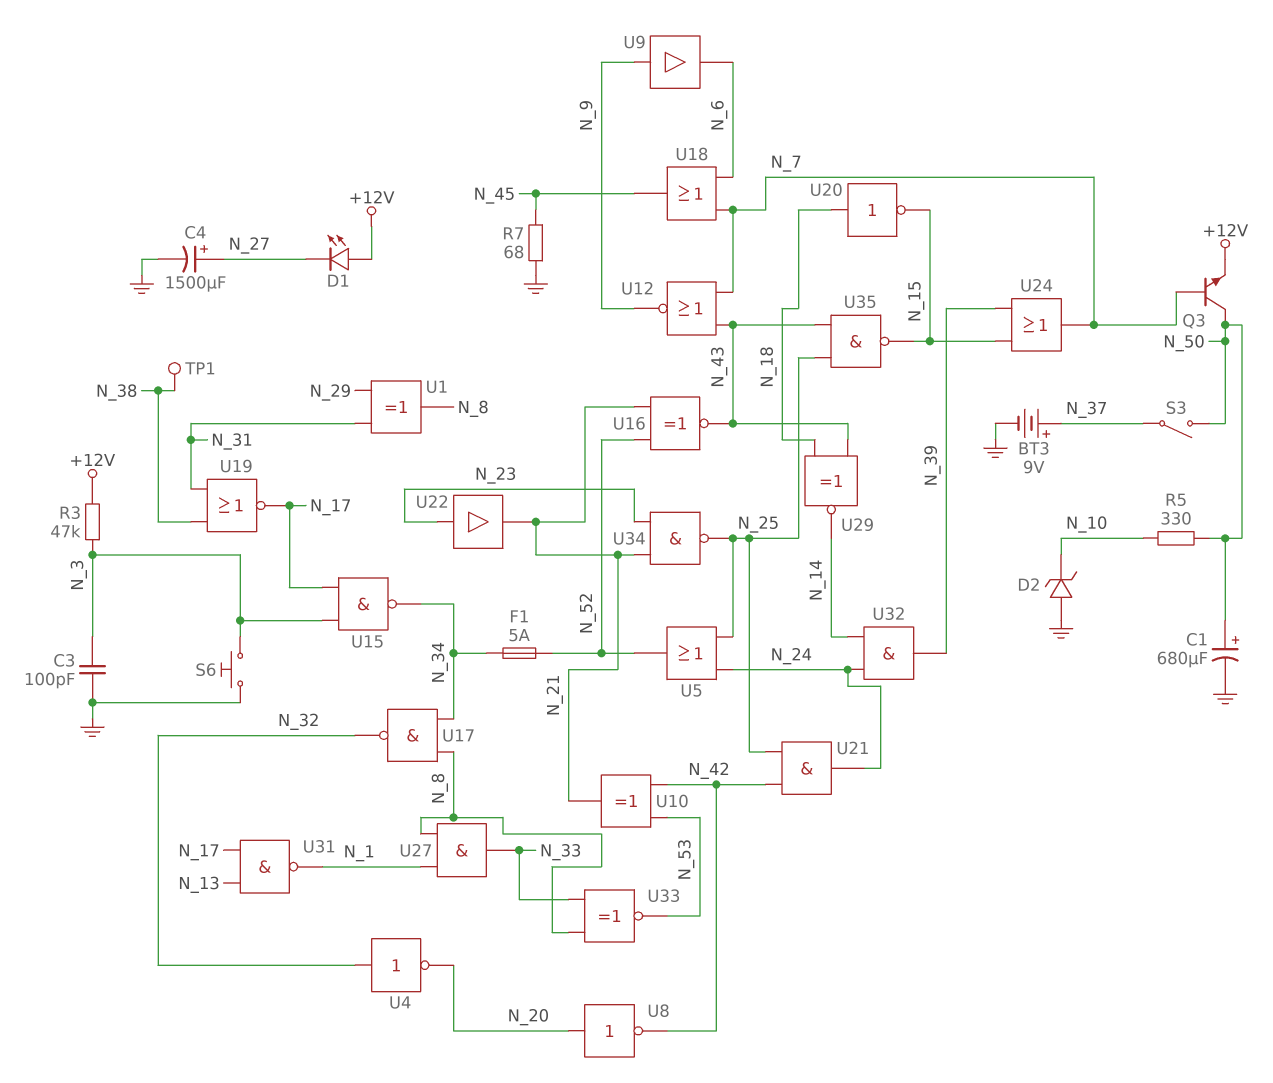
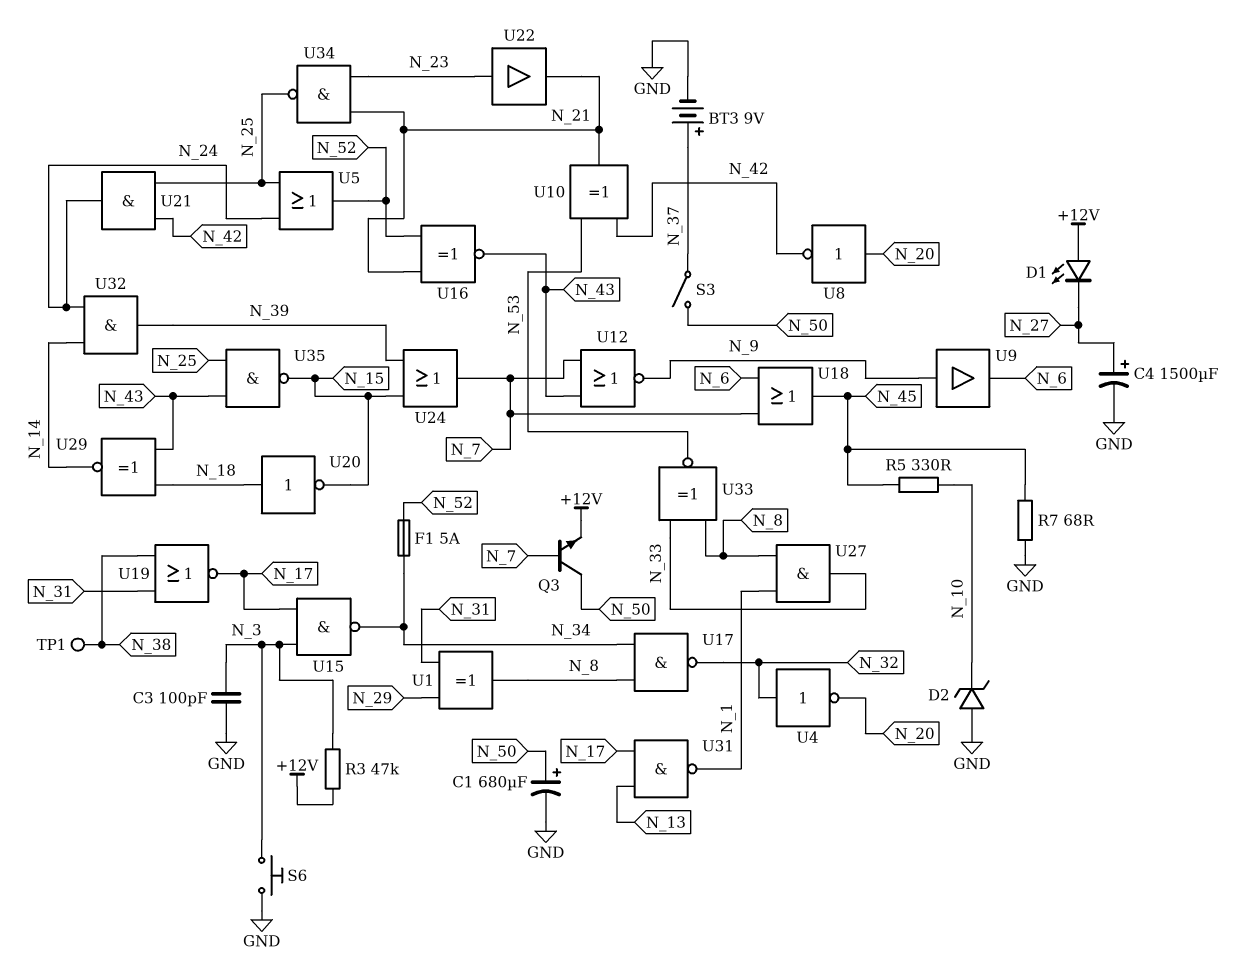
R5: 330 (N_10, N_50) -> 330 (N_10, N_45)

